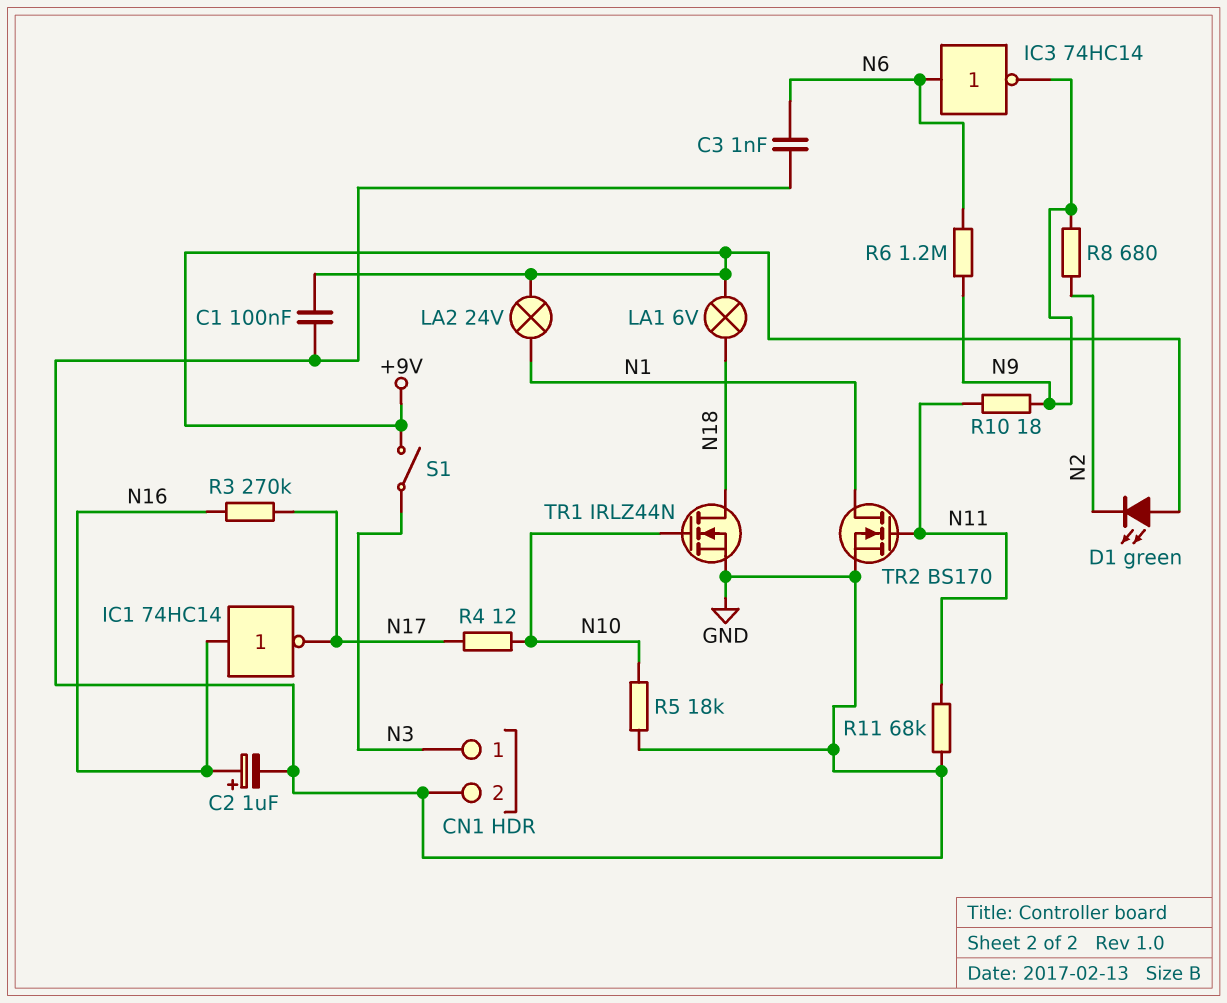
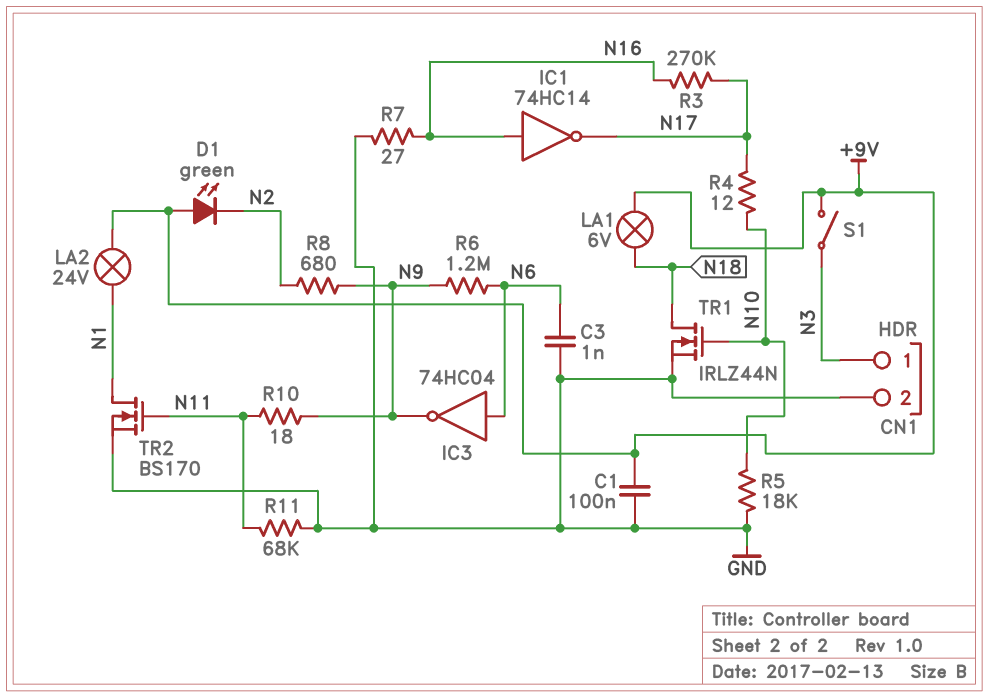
C2: 1uF (plus N16, minus GND) -> none
IC3: NOT 74HC14 (in N6, out N9) -> NOT 74HC04 (in N6, out N9)
R7: none -> 27 (GND, N16)

